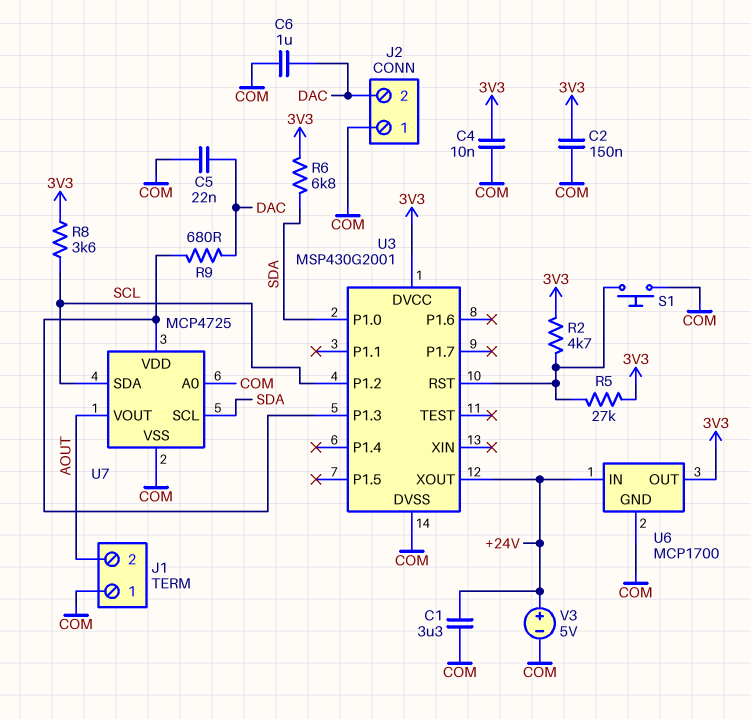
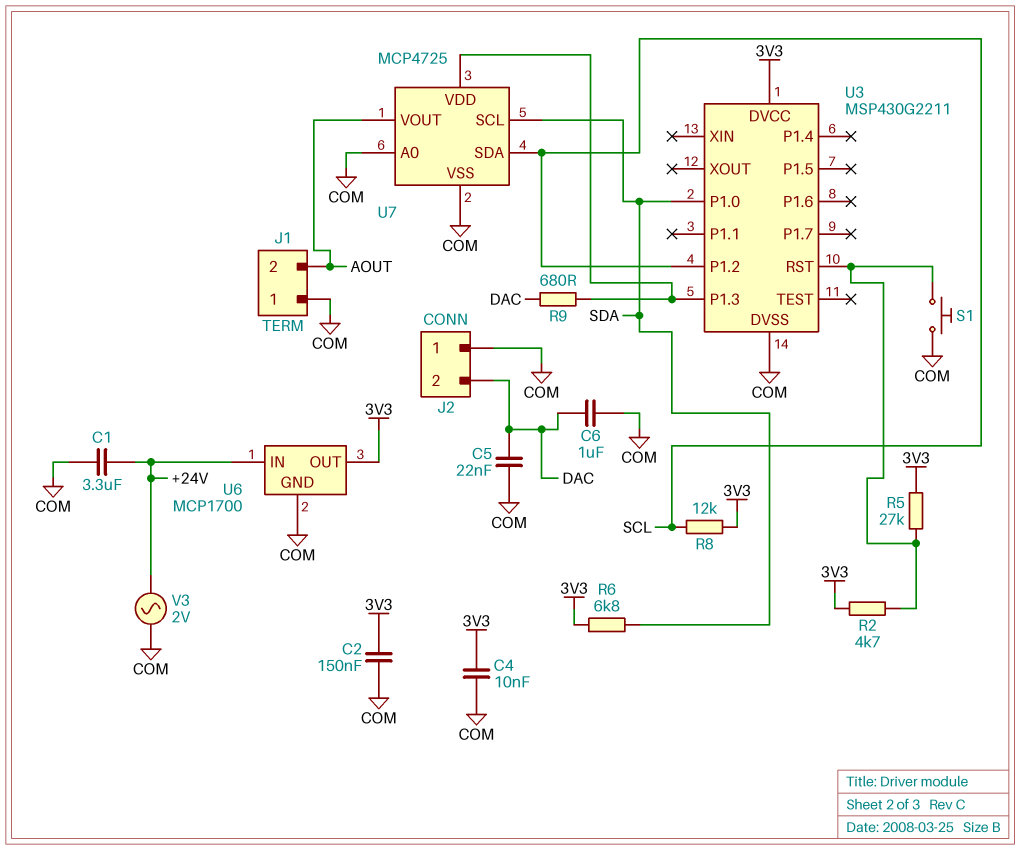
R8: 3.6k (3V3, SCL) -> 12k (3V3, SCL)
U3: MSP430G2001 -> MSP430G2211
U3 pin XOUT: +24V -> none
V3: 5V (plus +24V, minus COM) -> AC 2V (+24V, COM)

